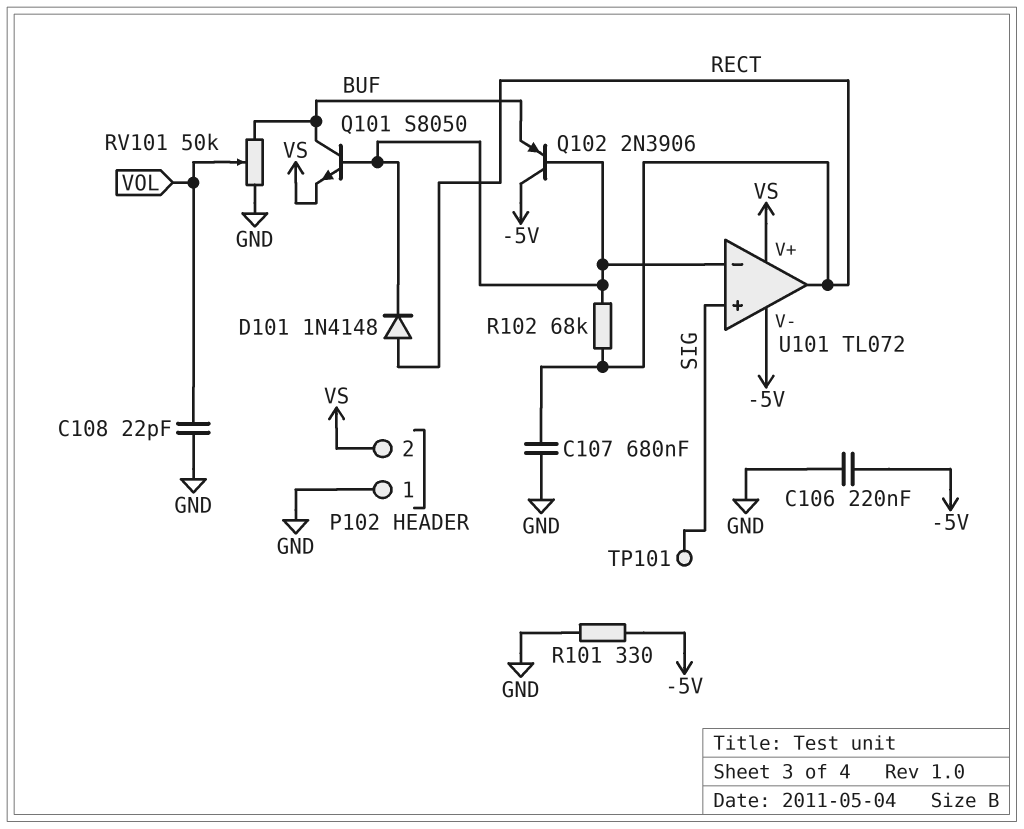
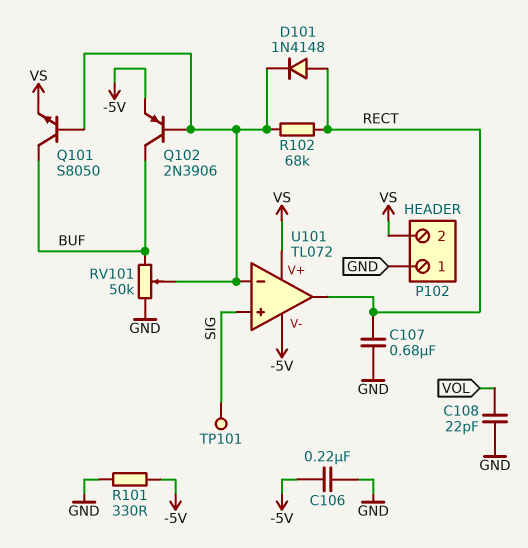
Q102: PNP 2N3906 (B U101/in-, C -5V, E BUF) -> PNP 2N3906 (B U101/in-, C BUF, E -5V)
RV101: 50k (BUF, GND, wiper VOL) -> 50k (BUF, GND, wiper U101/in-)

